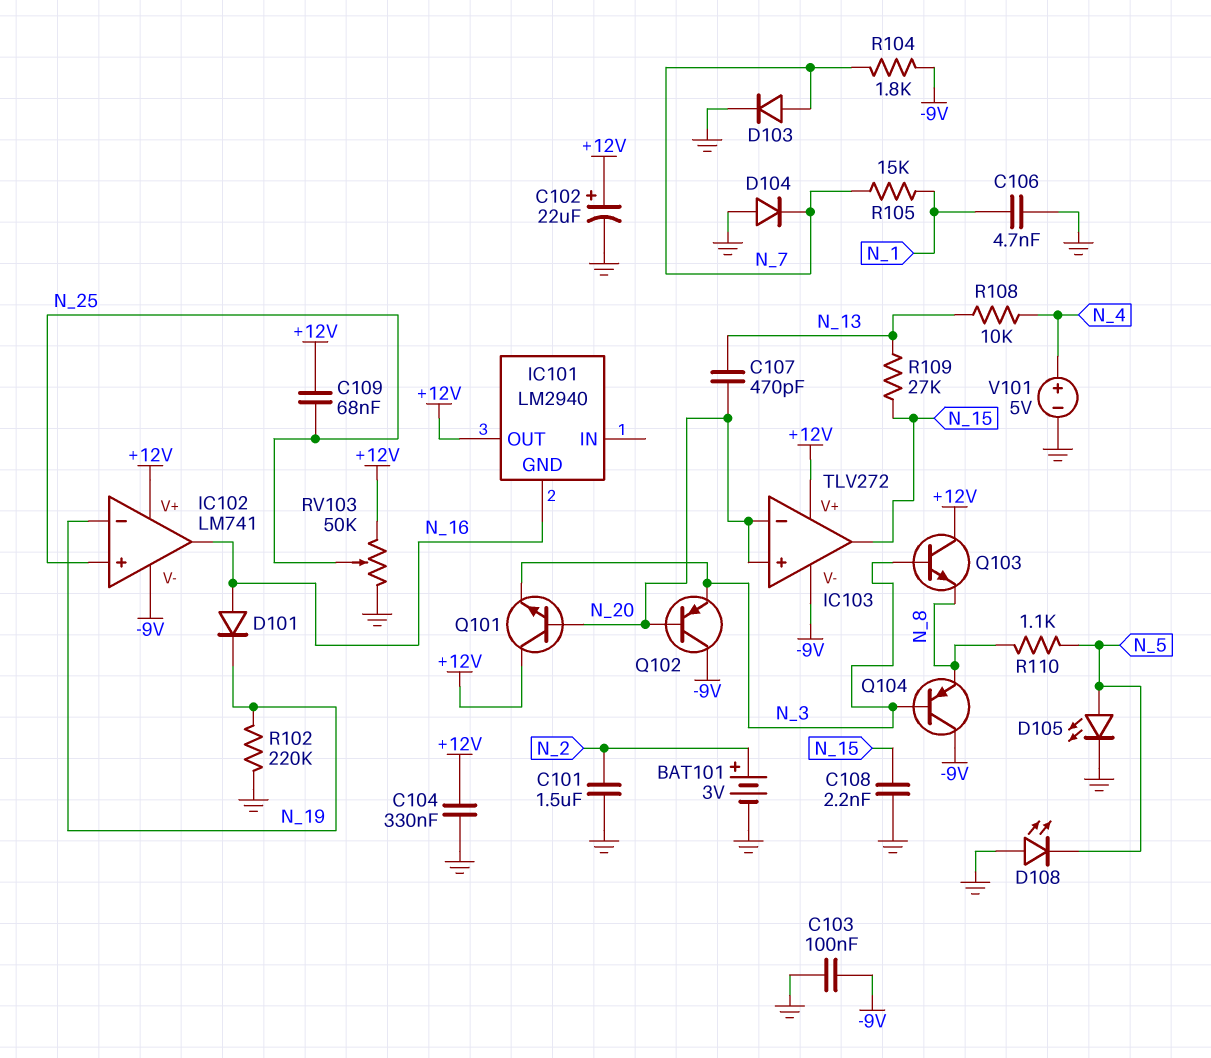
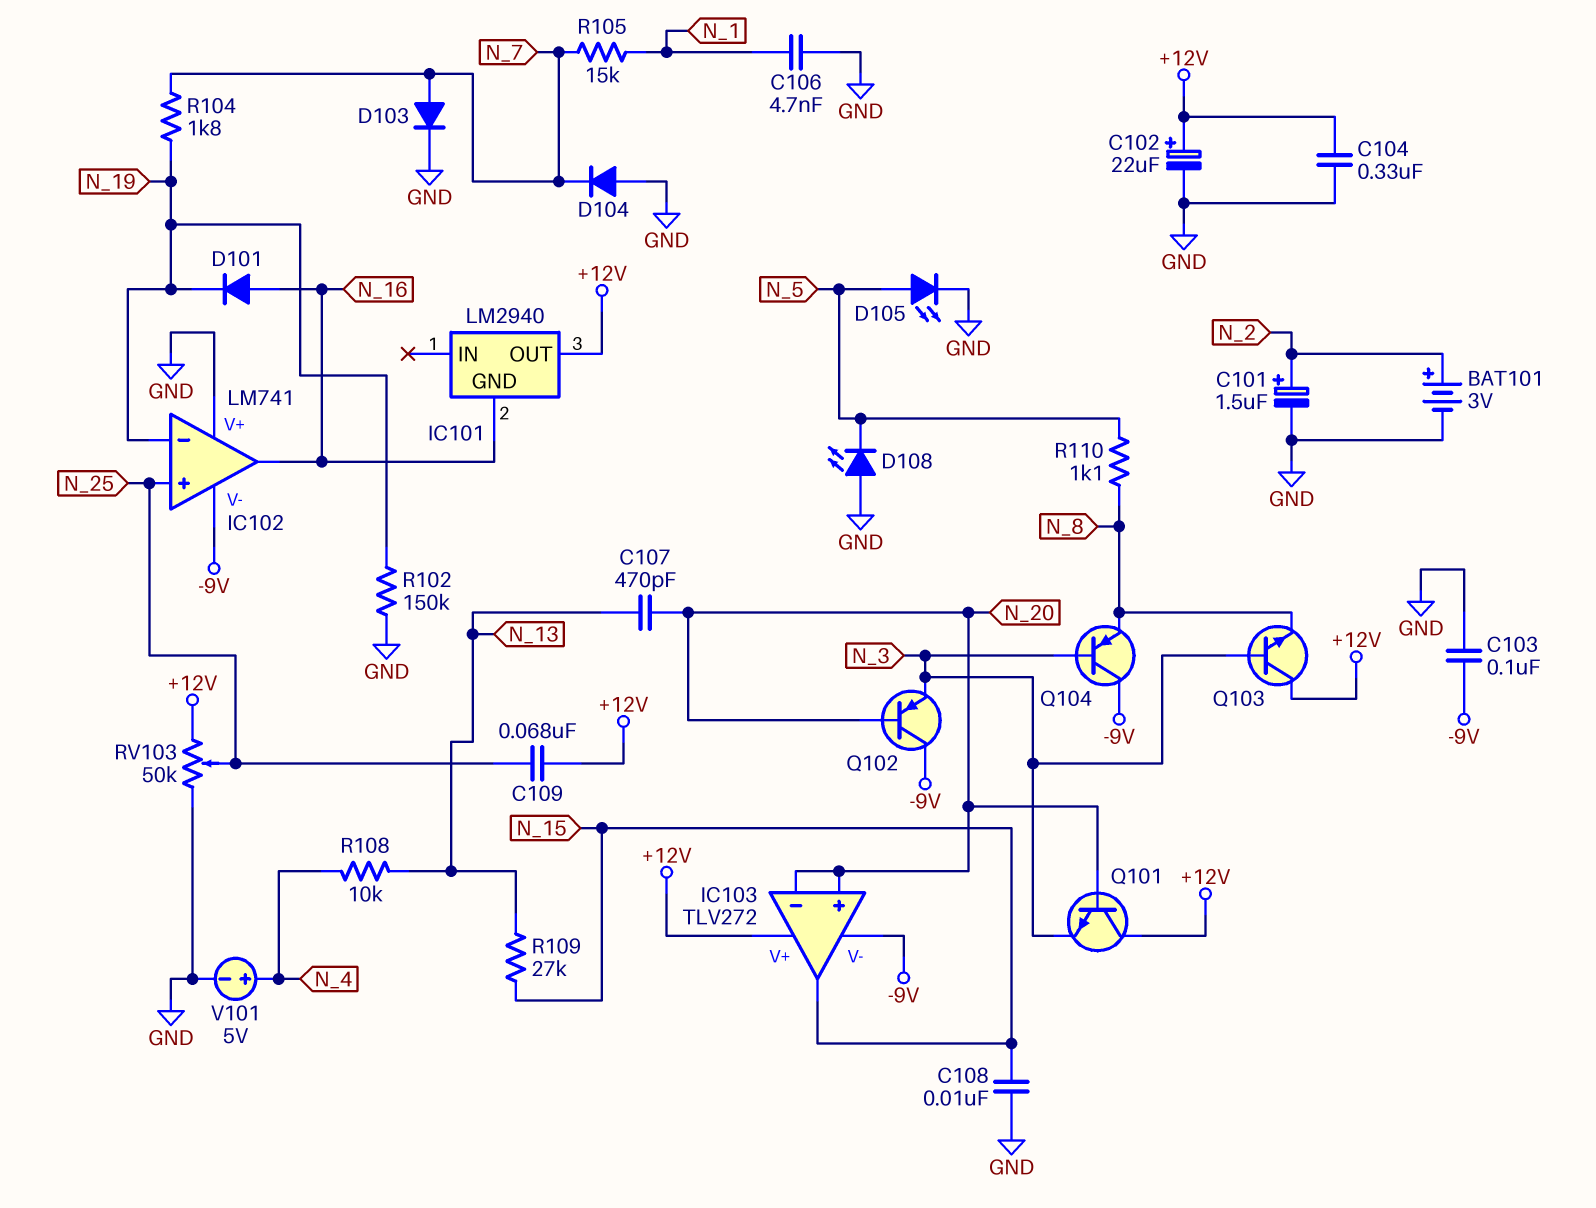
C101: 1.5uF (GND, N_2) -> 1.5uF (plus N_2, minus GND)
C108: 2.2nF (GND, N_15) -> 10nF (GND, N_15)
IC102 pin V+: +12V -> GND
R102: 220k (GND, N_19) -> 150k (GND, N_19)
R104: 1.8k (-9V, N_7) -> 1.8k (N_7, N_19)

